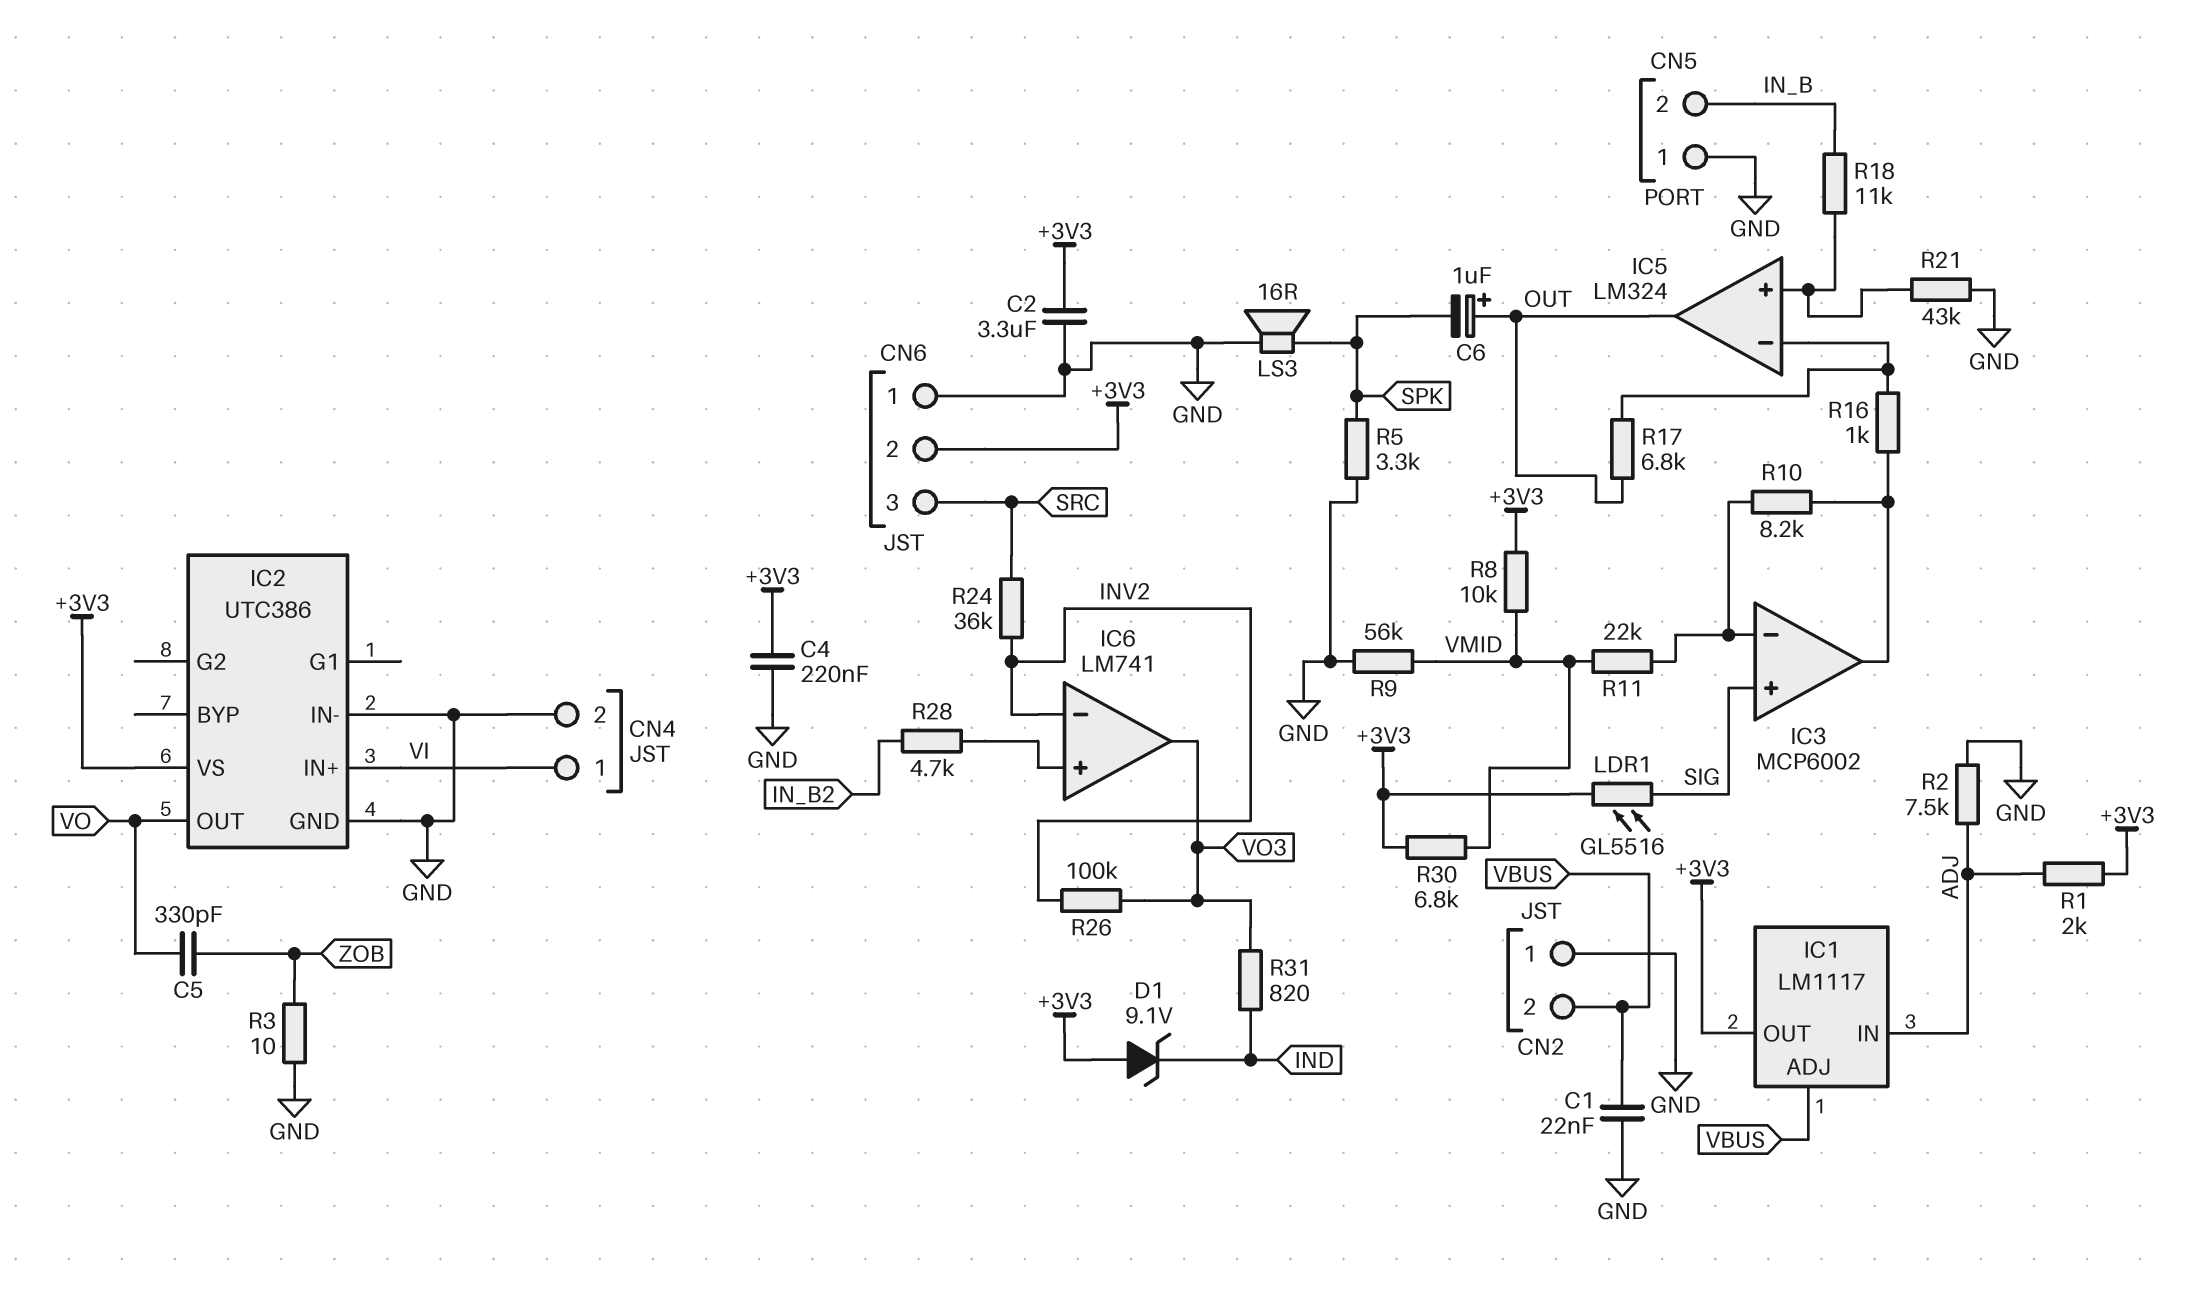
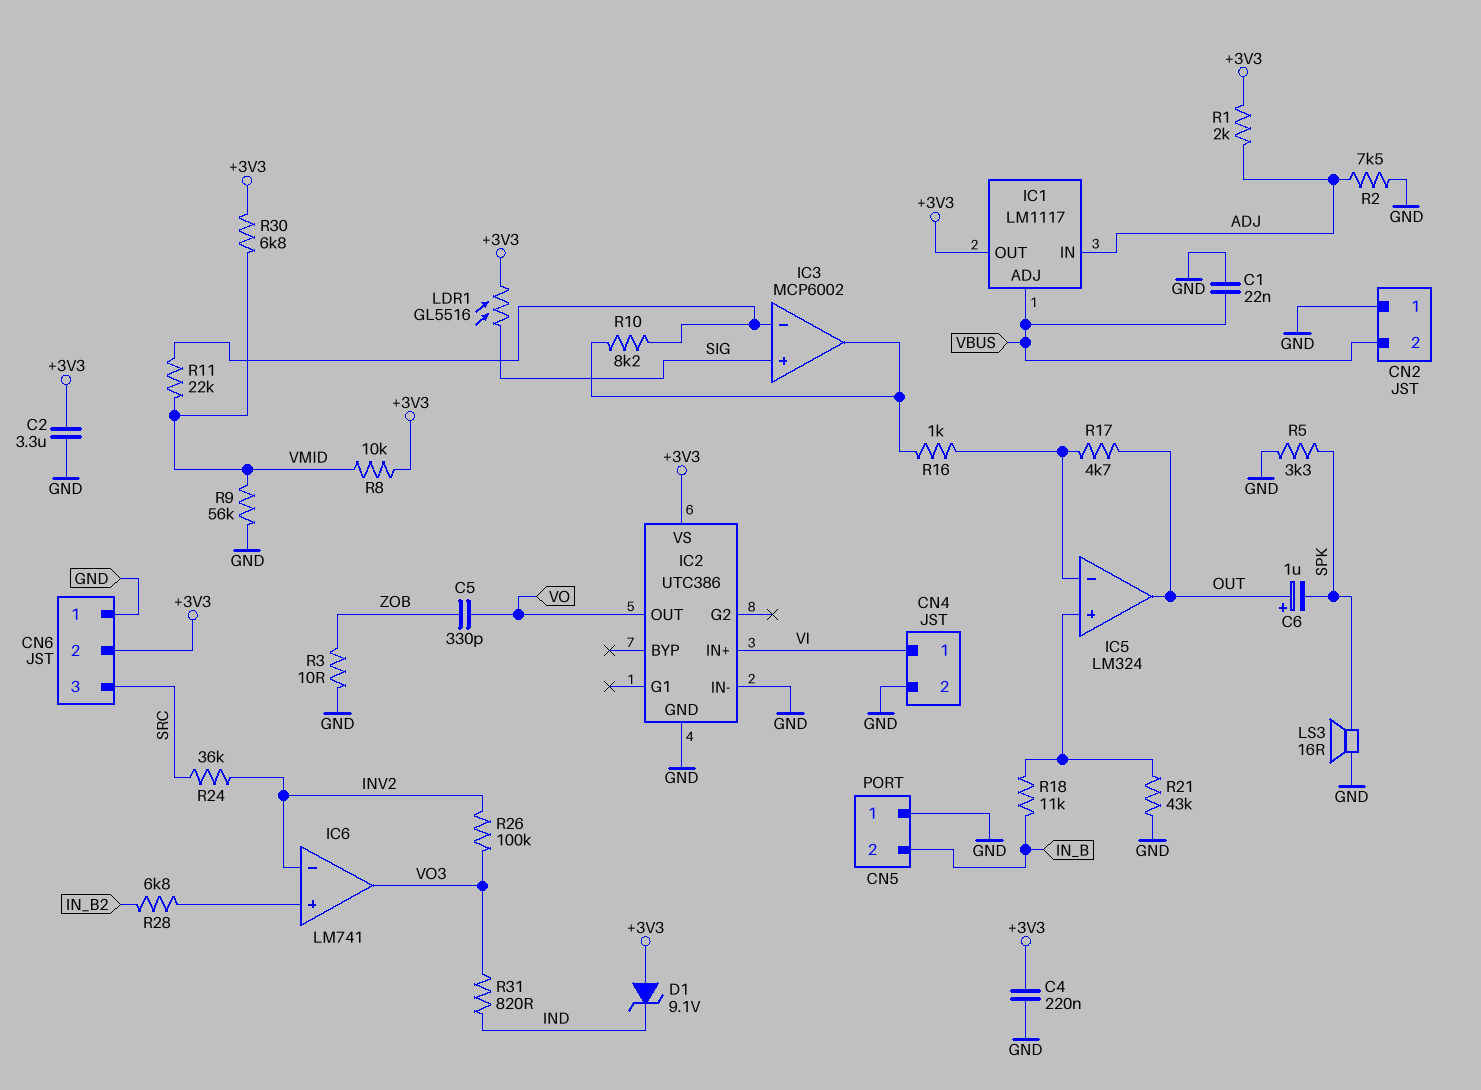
R17: 6.8k (IC5/in-, OUT) -> 4.7k (IC5/in-, OUT)
R28: 4.7k (IC6/in+, IN_B2) -> 6.8k (IC6/in+, IN_B2)

